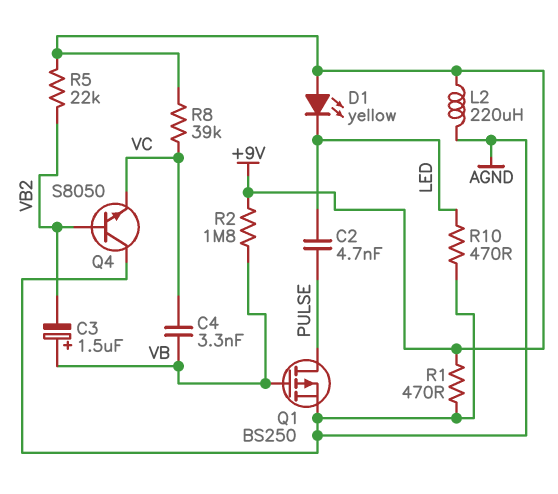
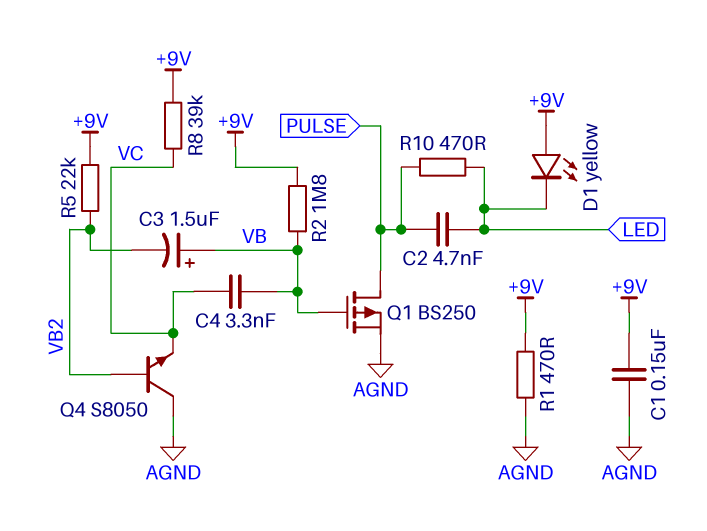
C1: none -> 150nF (+9V, AGND)
L2: 220uH (+9V, AGND) -> none
R10: 470 (AGND, LED) -> 470 (LED, PULSE)

